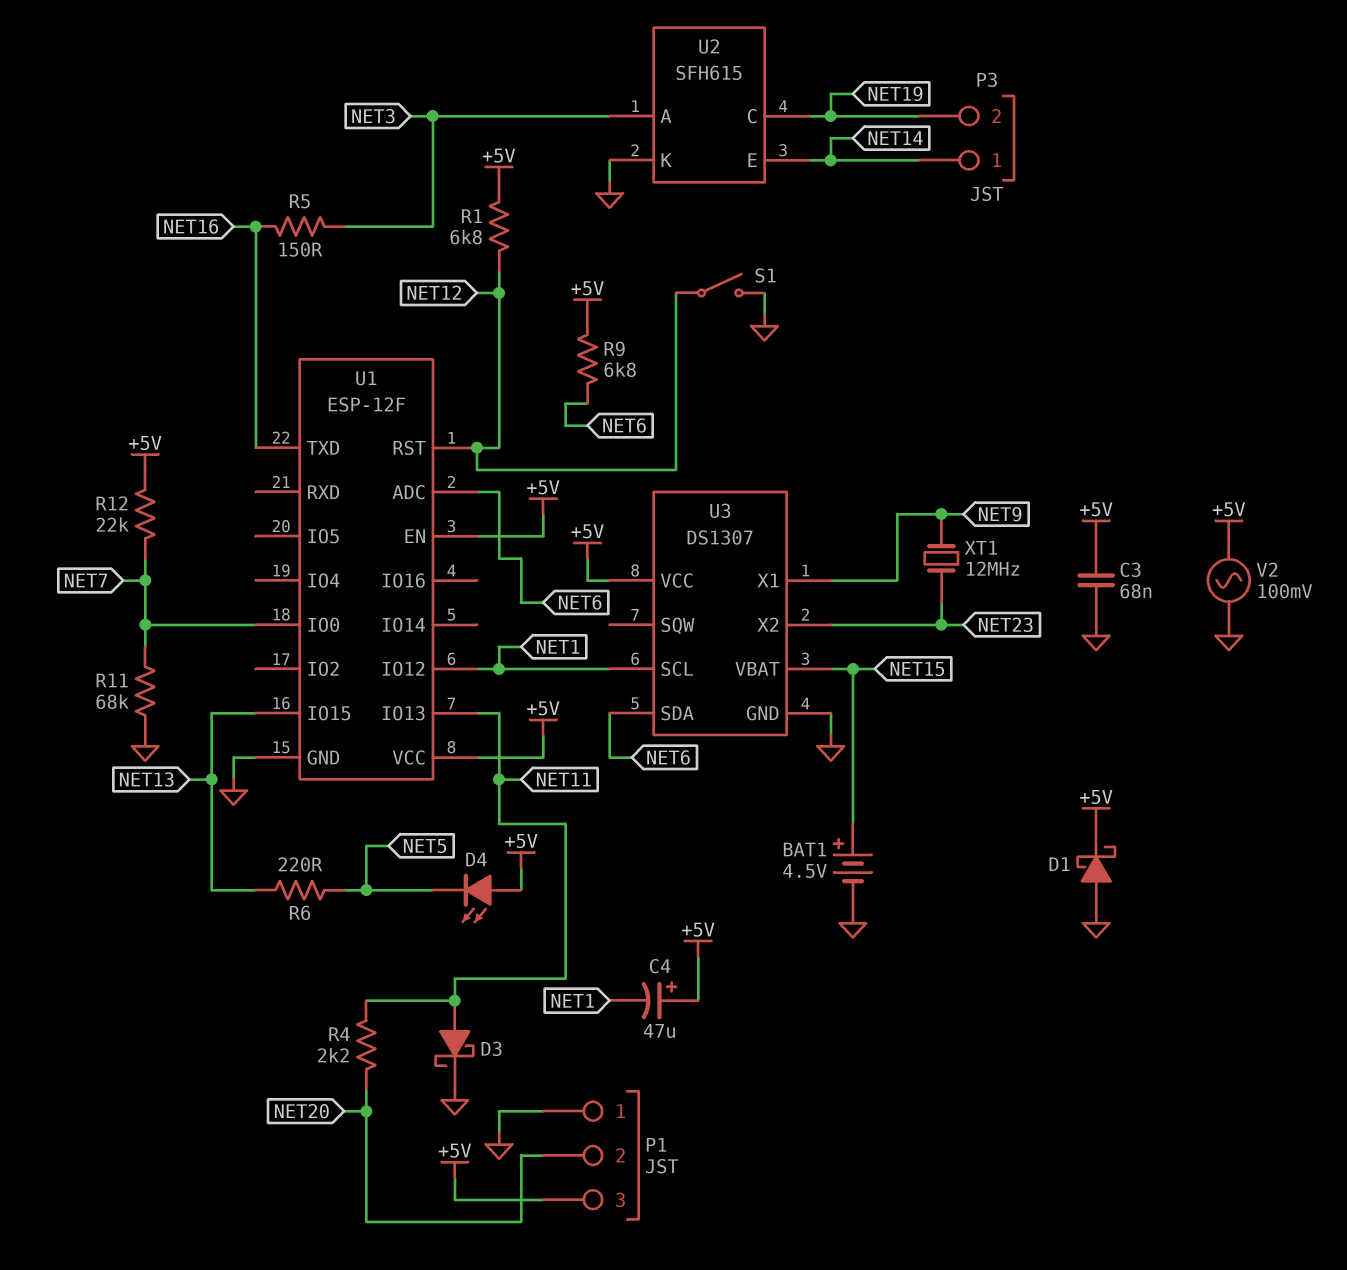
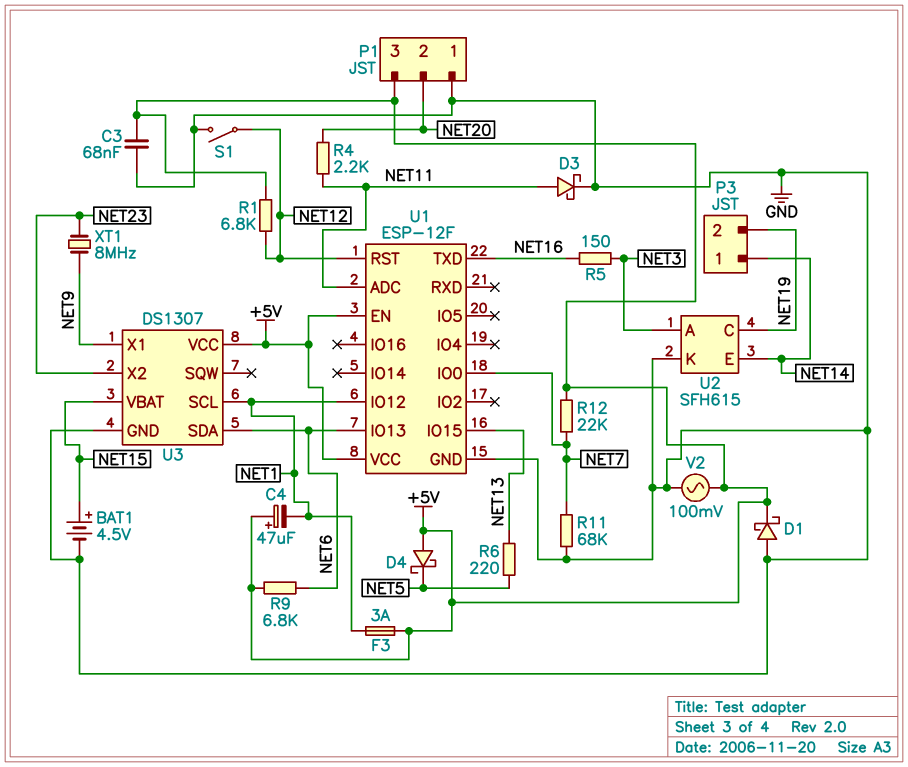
D4: LED (A +5V, K NET5) -> schottky (A +5V, K NET5)
F3: none -> 3A (+5V, NET1)
U1 pin ADC: NET6 -> NET11
U1 pin IO13: NET11 -> NET6
XT1: 12MHz (NET9, NET23) -> 8MHz (NET9, NET23)

